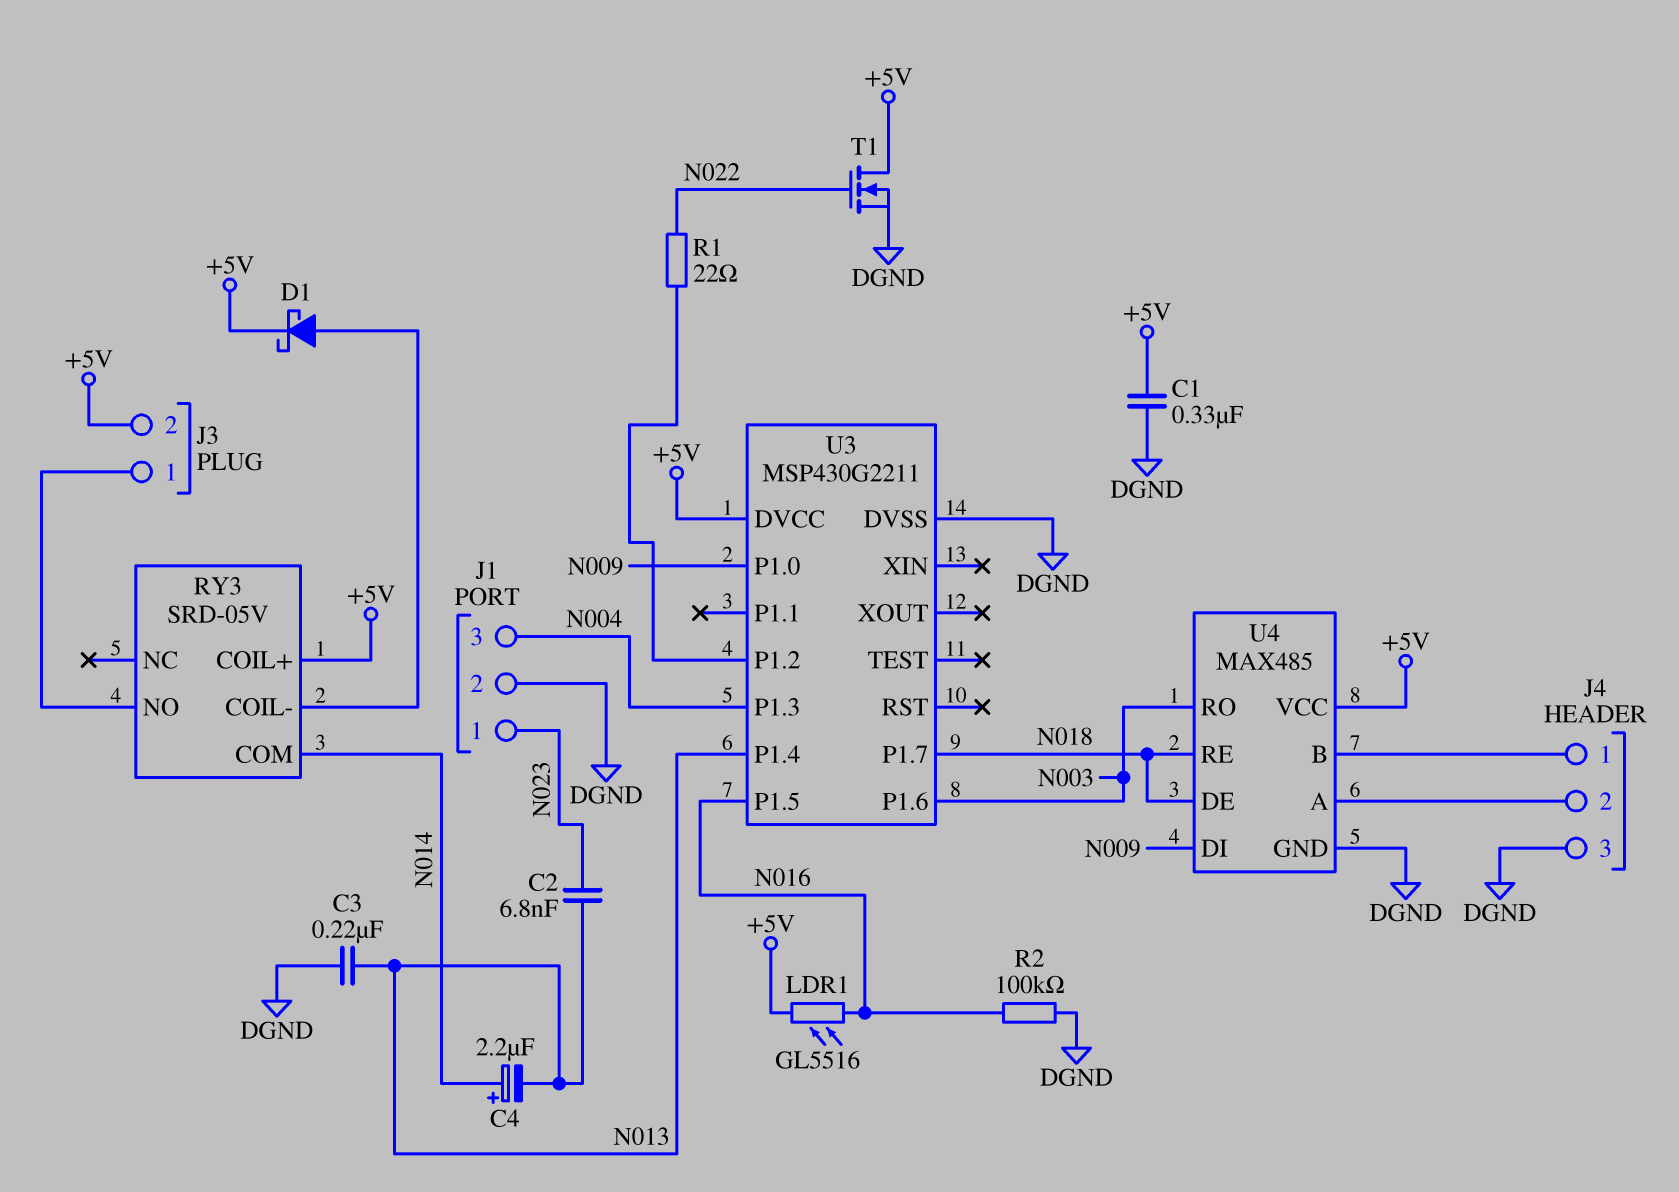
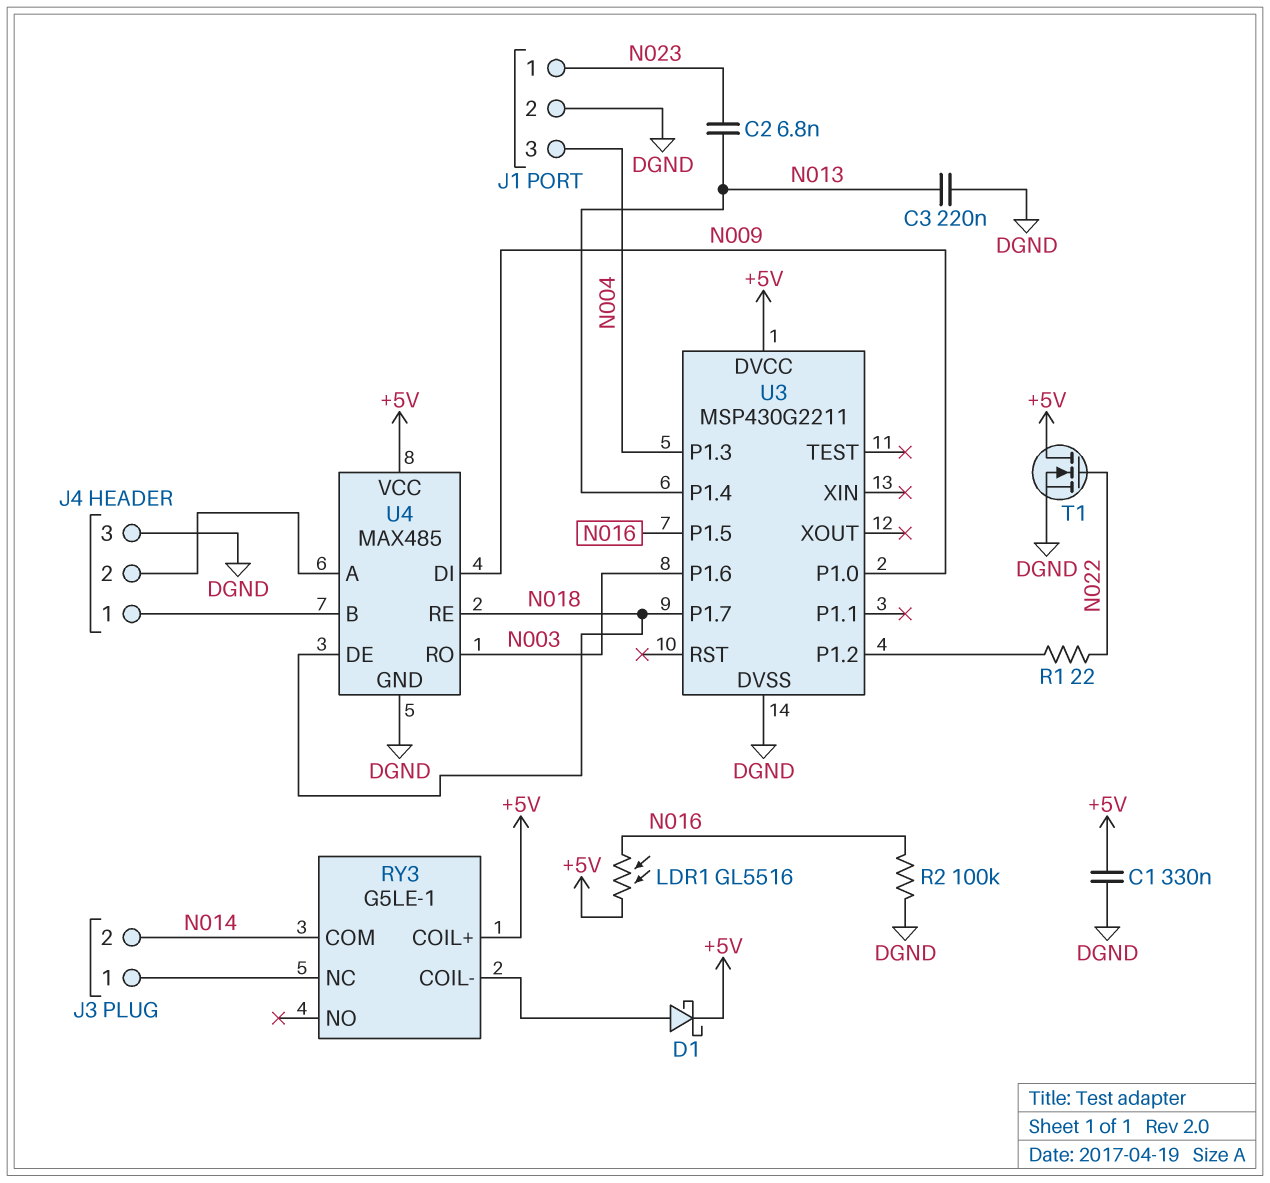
C4: 2.2uF (plus N014, minus N013) -> none
J3 pin 2: +5V -> N014
RY3: SRD-05V -> G5LE-1
RY3 pin NC: none -> J3/1
RY3 pin NO: J3/1 -> none

